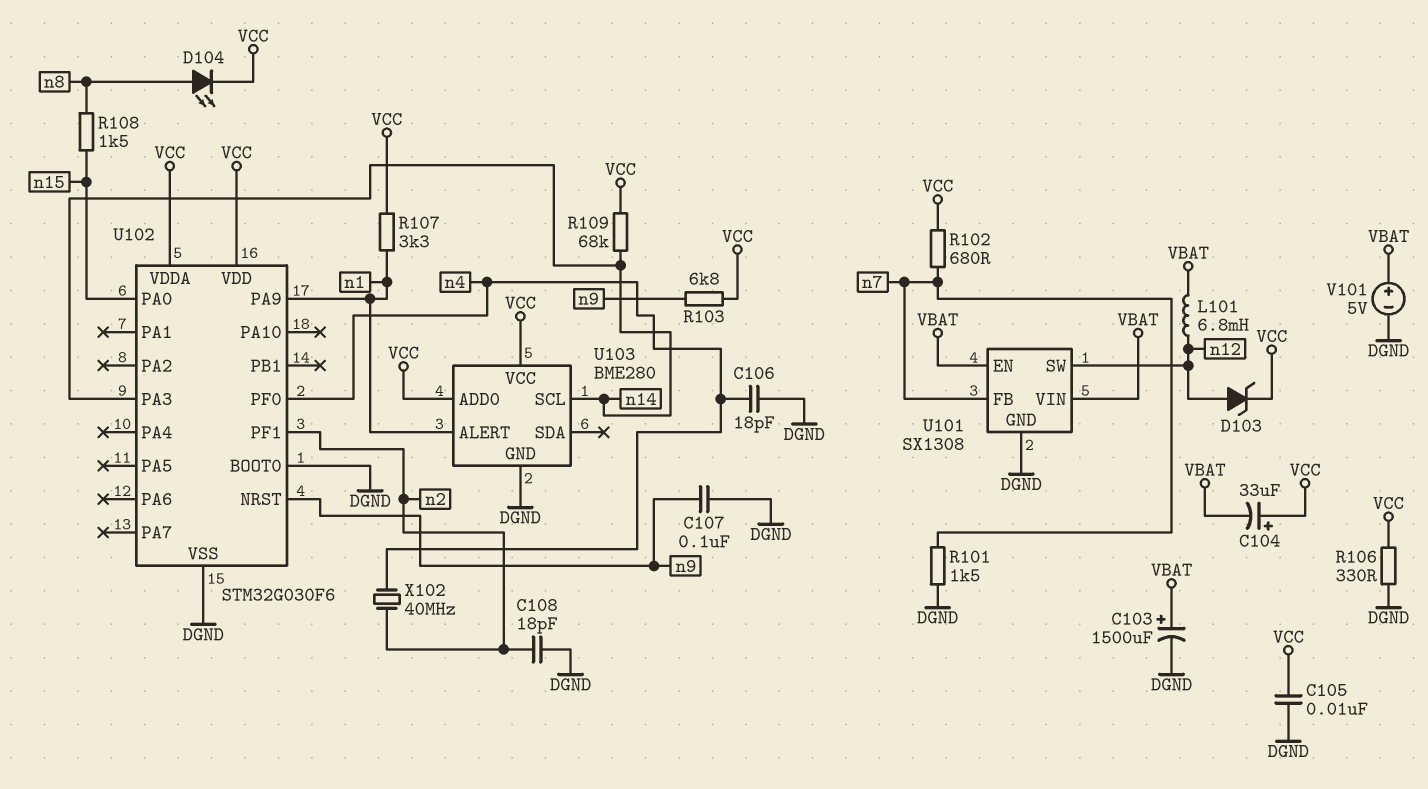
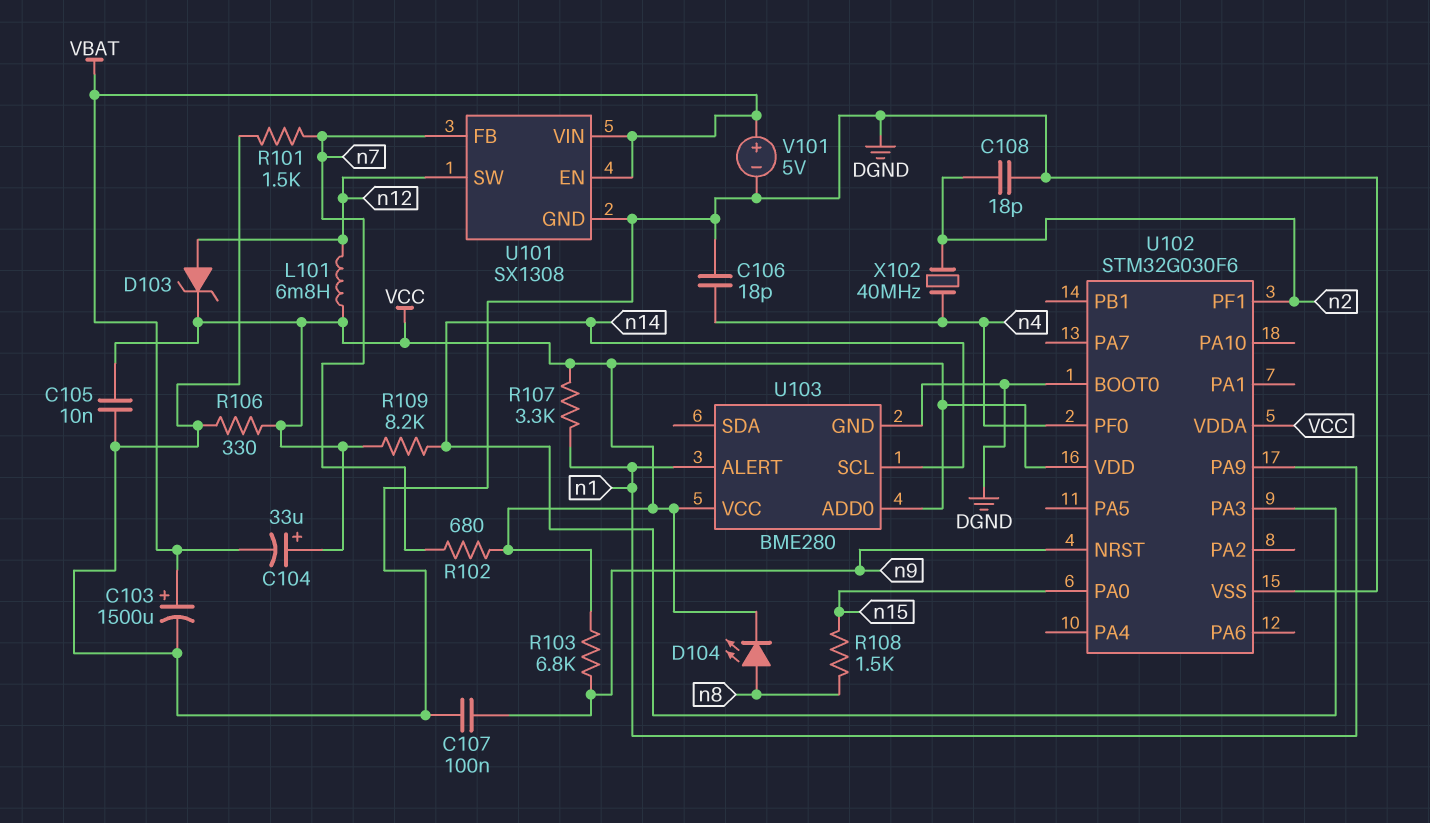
L101: 6.8mH (VBAT, n12) -> 6.8mH (VCC, n12)
R109: 68k (VCC, n14) -> 8.2k (VCC, n14)

